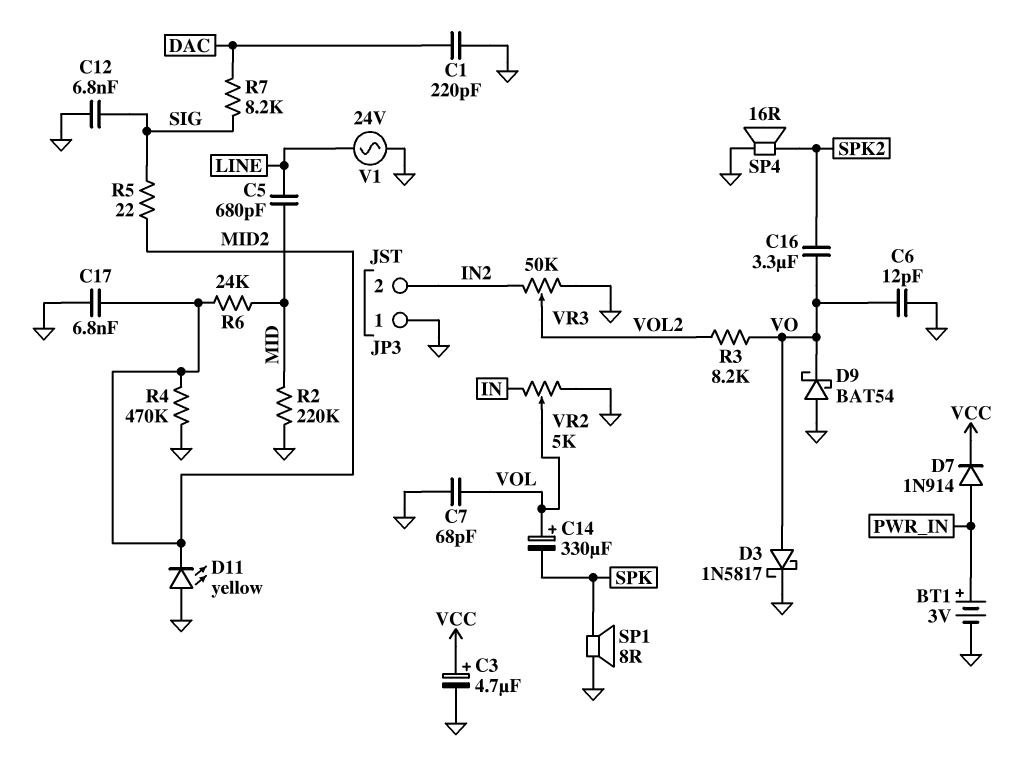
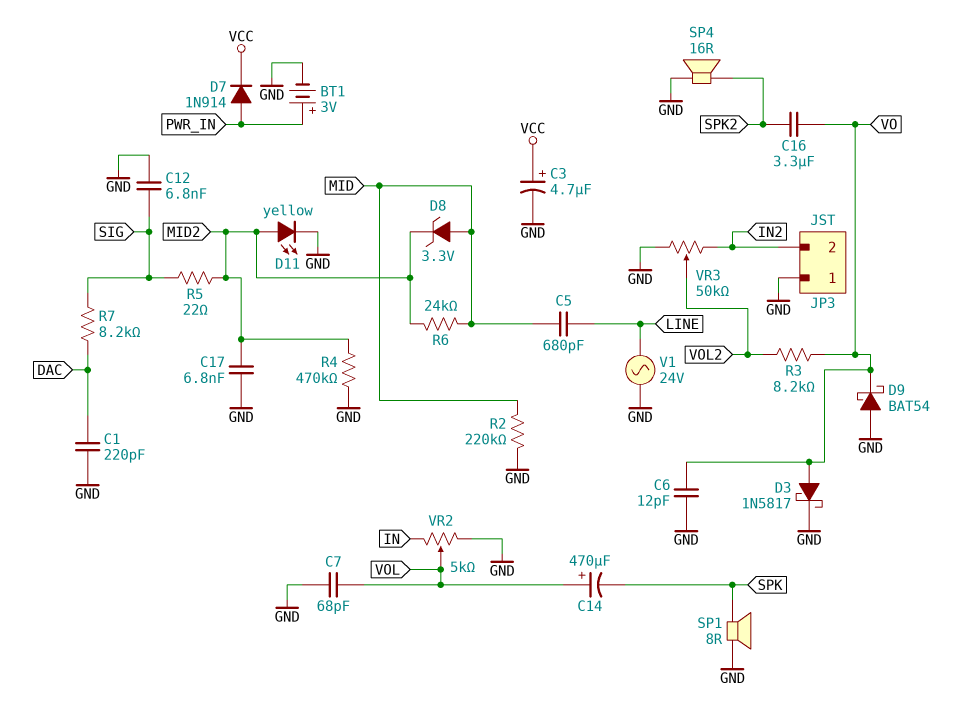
C14: 330uF (plus VOL, minus SPK) -> 470uF (plus VOL, minus SPK)
D8: none -> zener 3.3V (A MID, K MID2)
D11: LED yellow (A GND, K MID2) -> LED yellow (A MID2, K GND)

